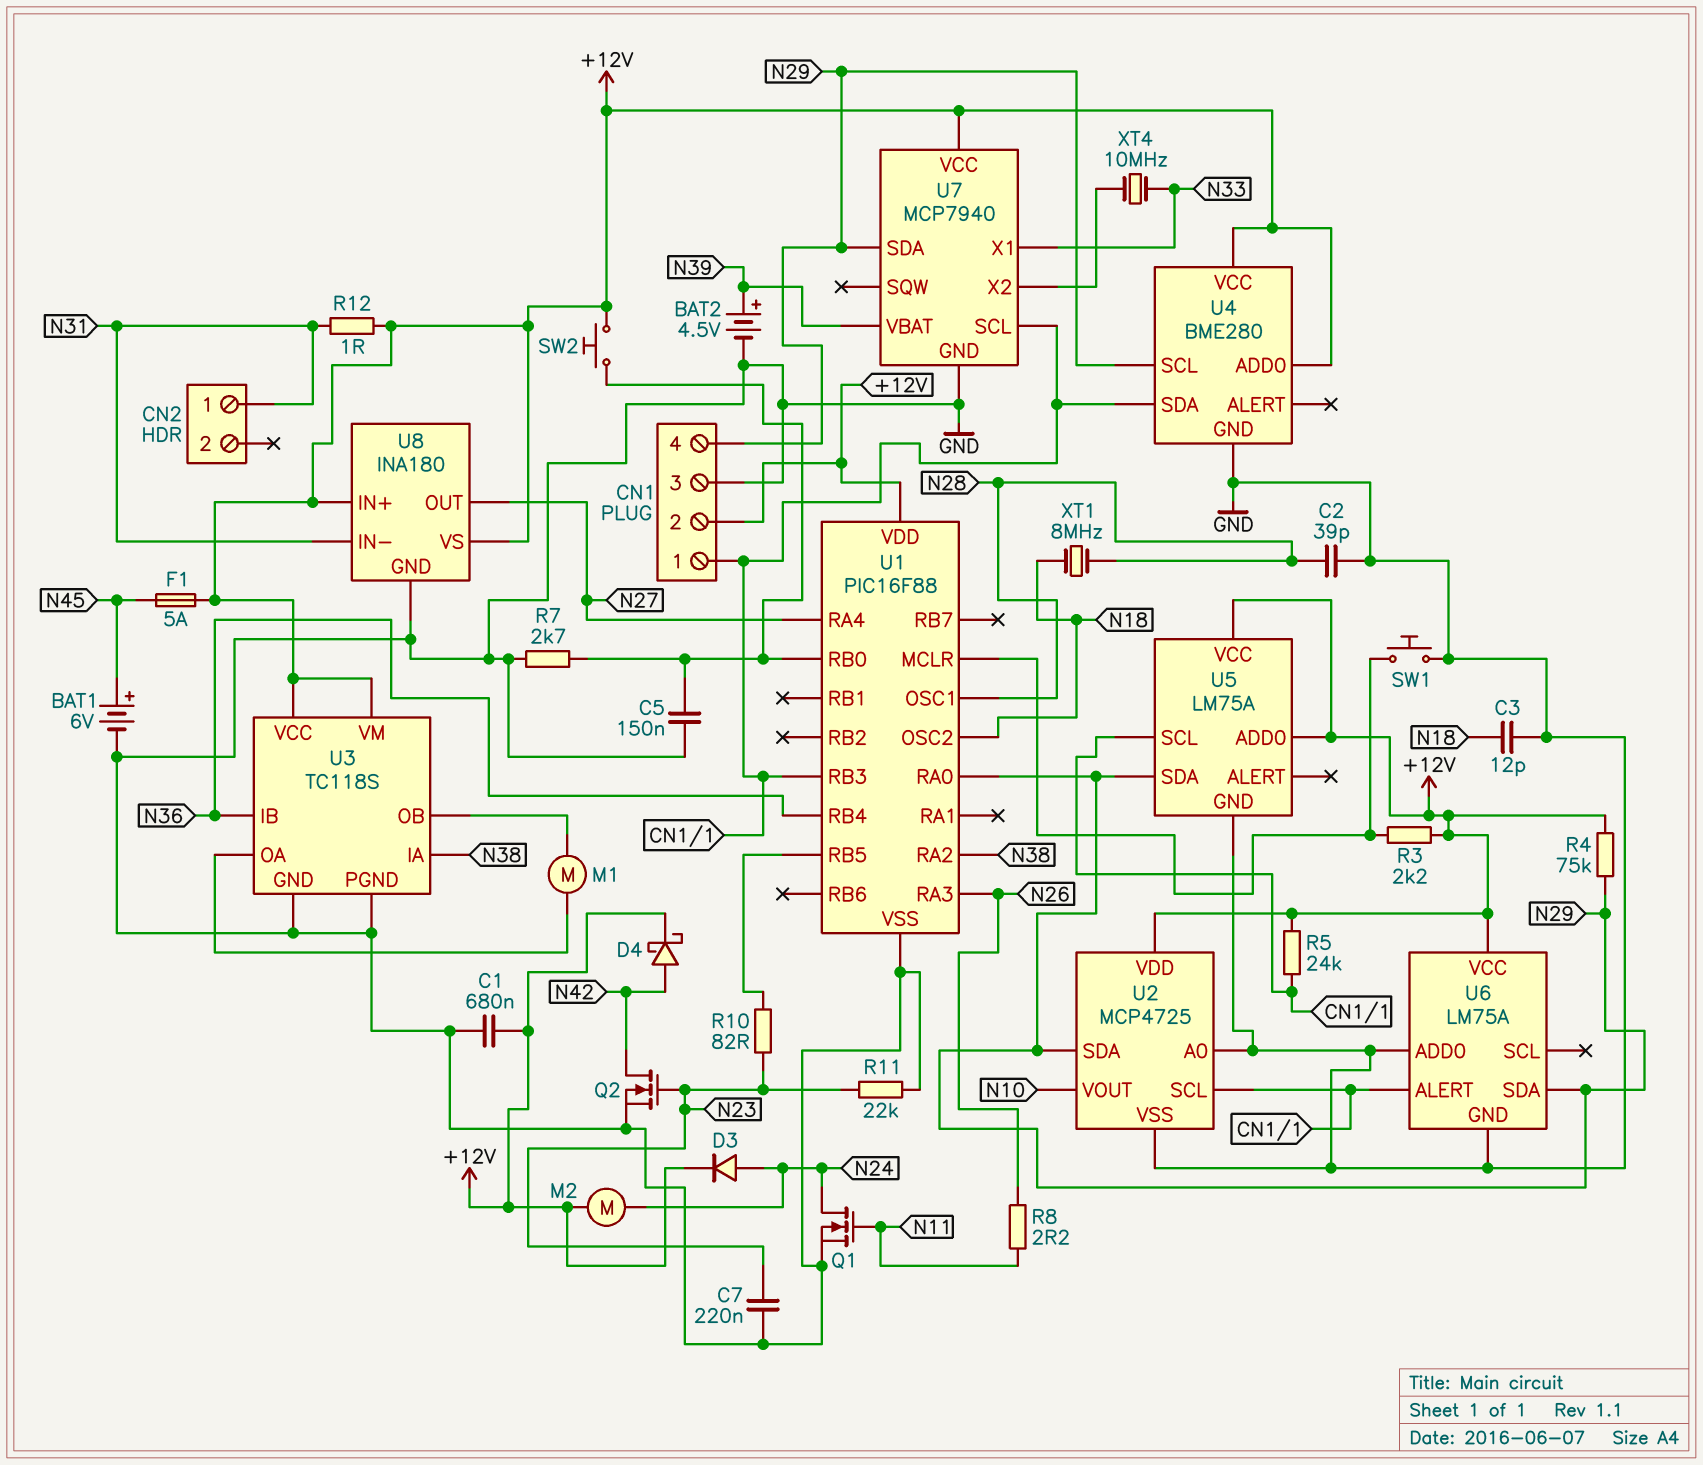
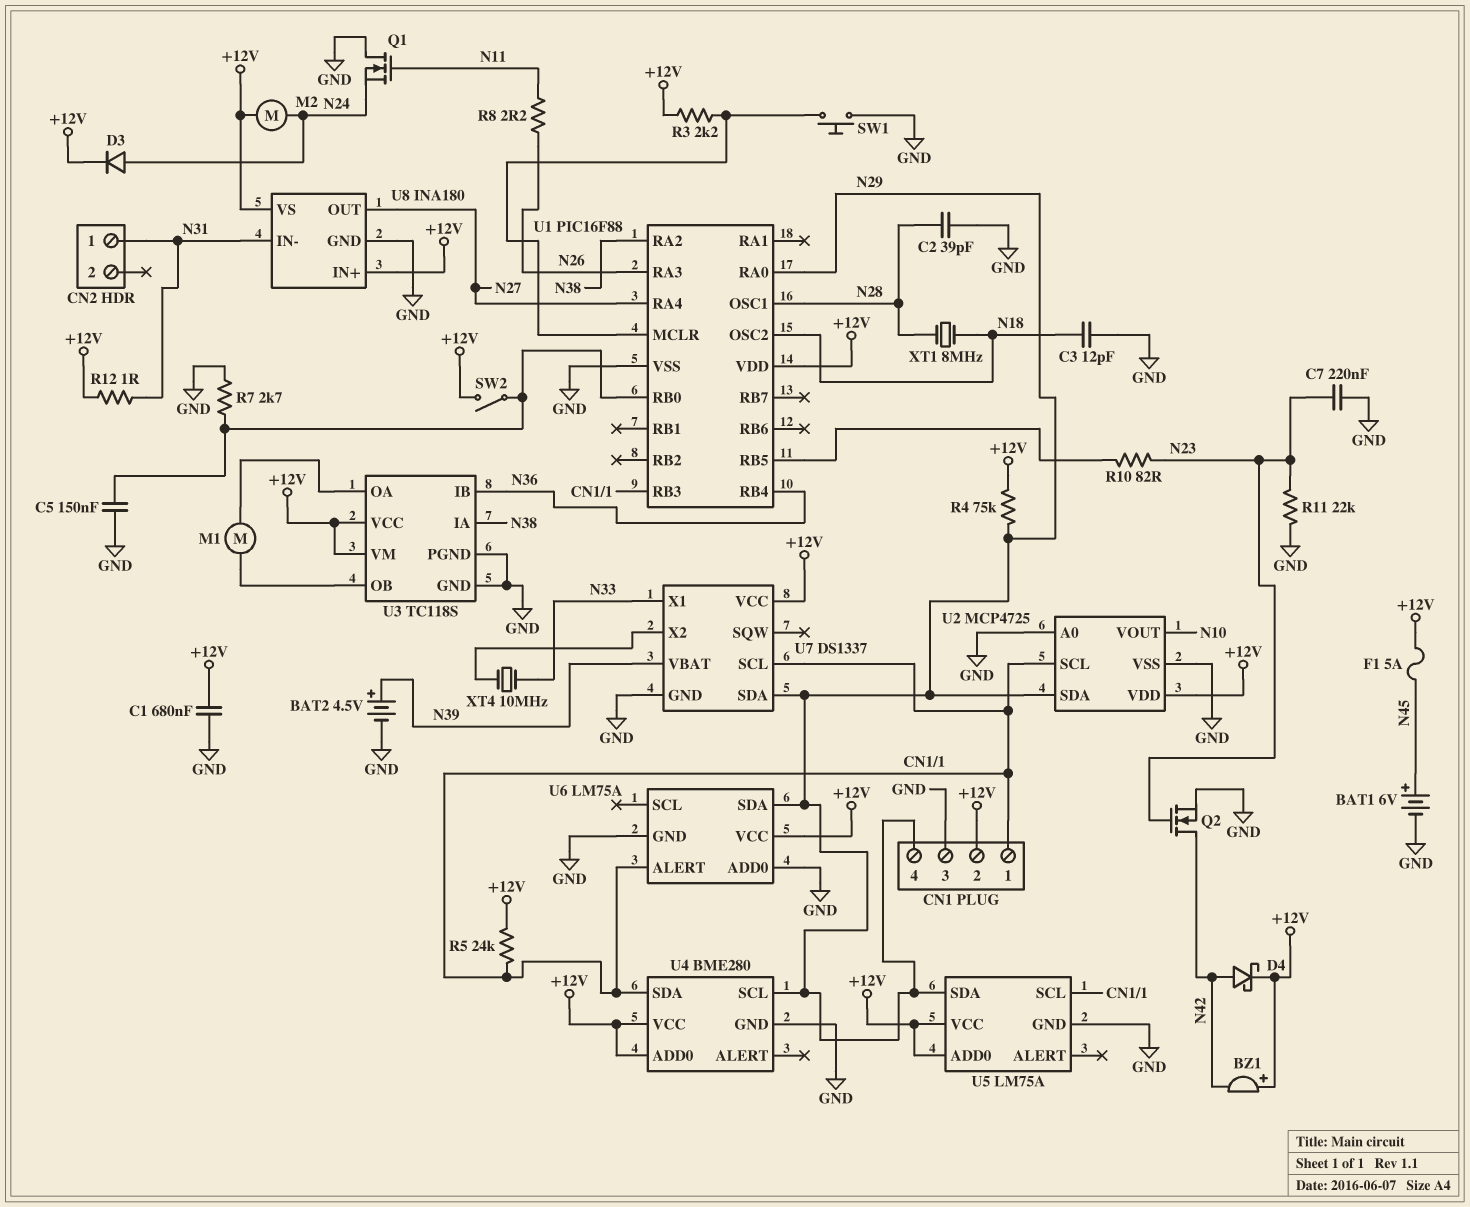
BZ1: none -> buzzer (plus +12V, minus N42)
Q1: NMOS (G N11, D N24, S GND) -> NMOS (G N11, D GND, S N24)
SW2: button (+12V, U1/RB0) -> switch (+12V, U1/RB0)
U7: MCP7940 -> DS1337

